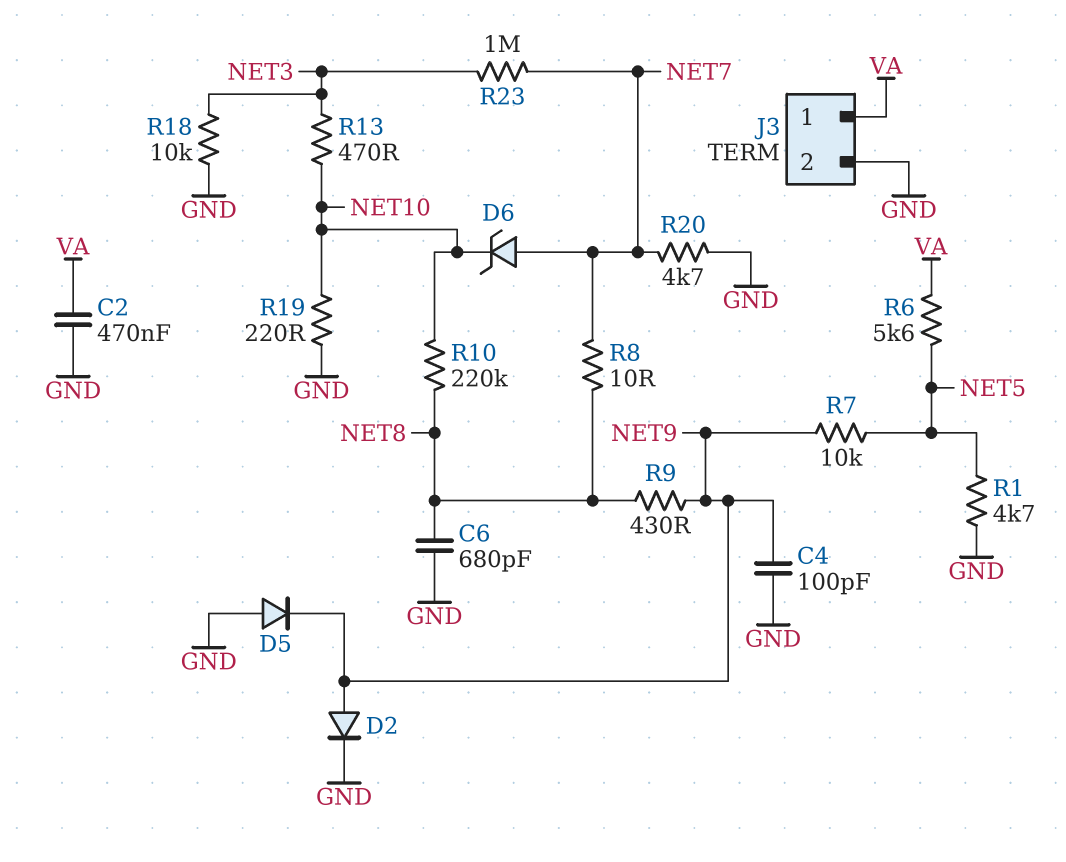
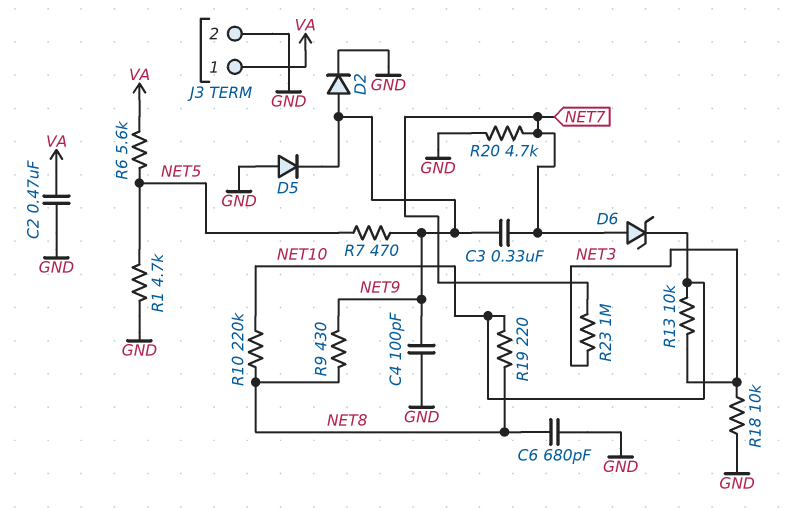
C3: none -> 330nF (NET7, NET9)
R7: 10k (NET5, NET9) -> 470 (NET5, NET9)
R8: 10 (NET7, NET8) -> none
R13: 470 (NET3, NET10) -> 10k (NET3, NET10)
R19: 220 (GND, NET10) -> 220 (NET8, NET10)

